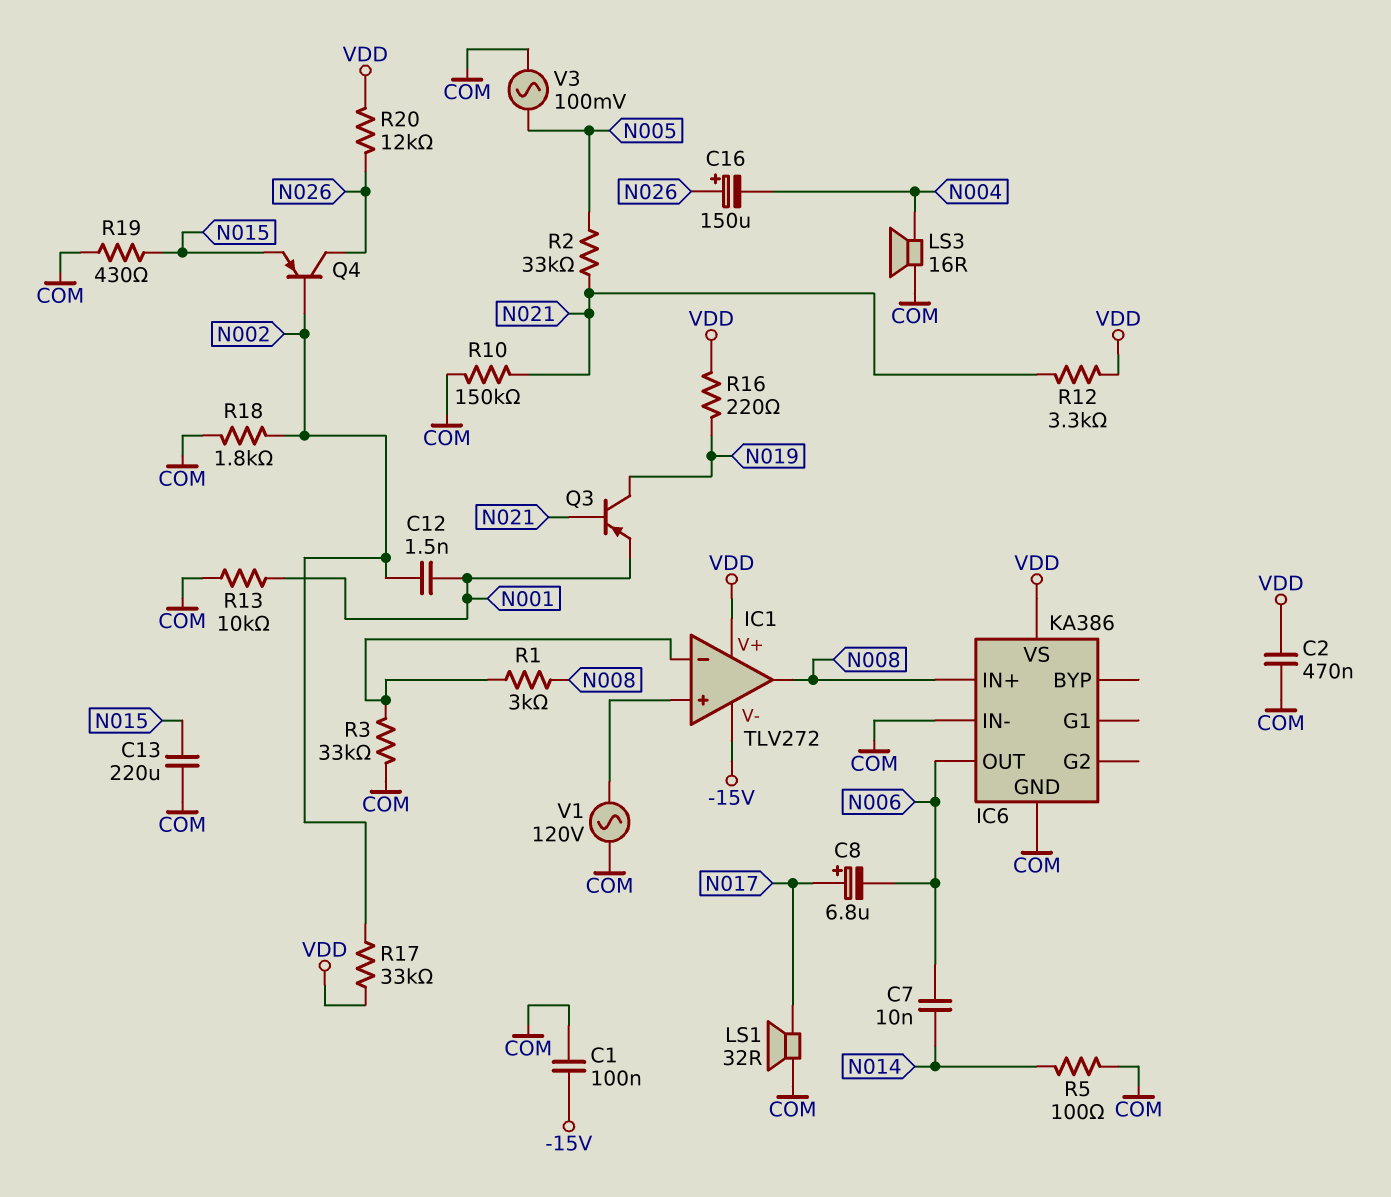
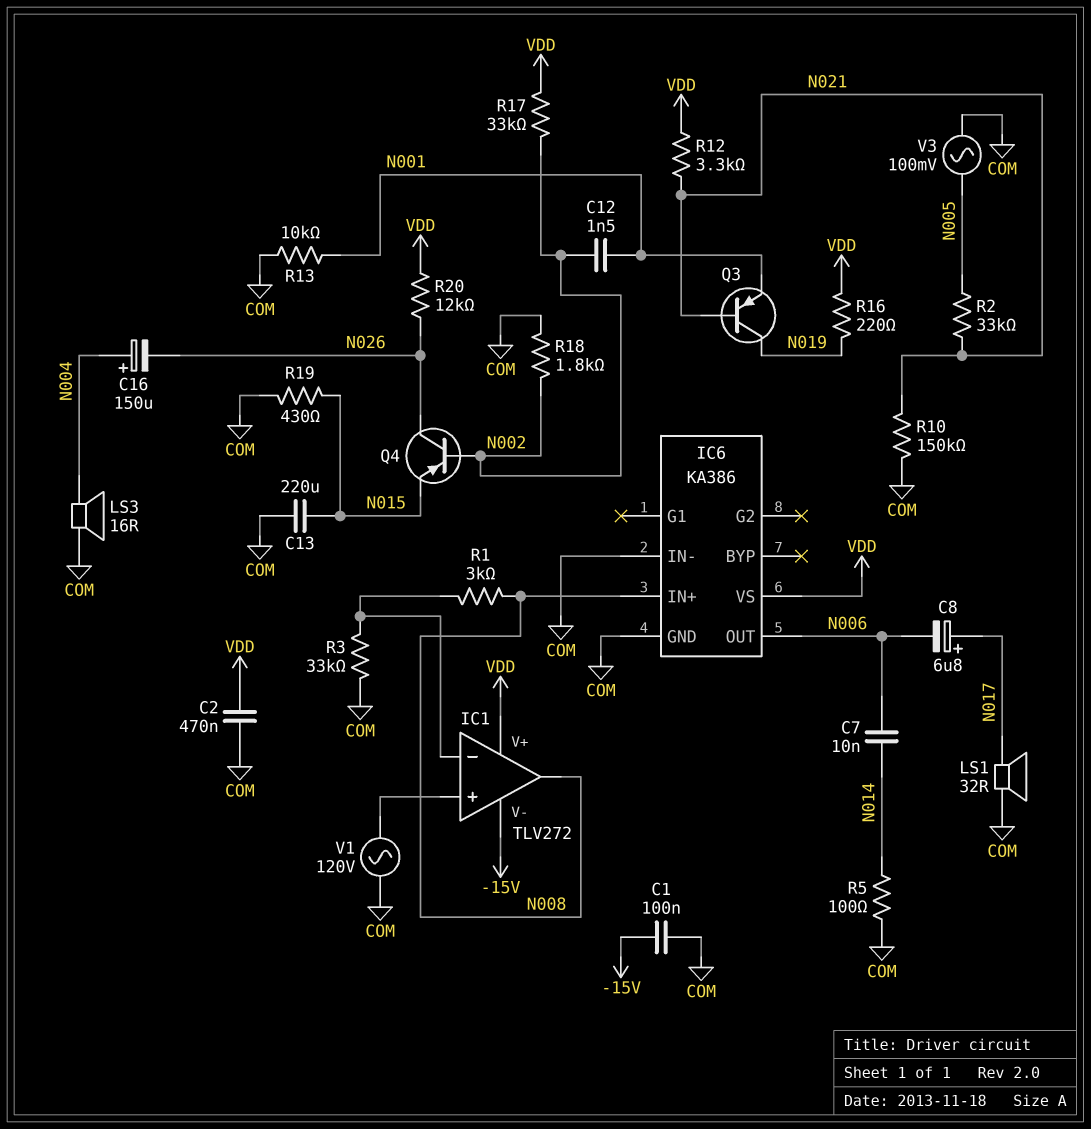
C16: 150uF (plus N026, minus N004) -> 150uF (plus N004, minus N026)

